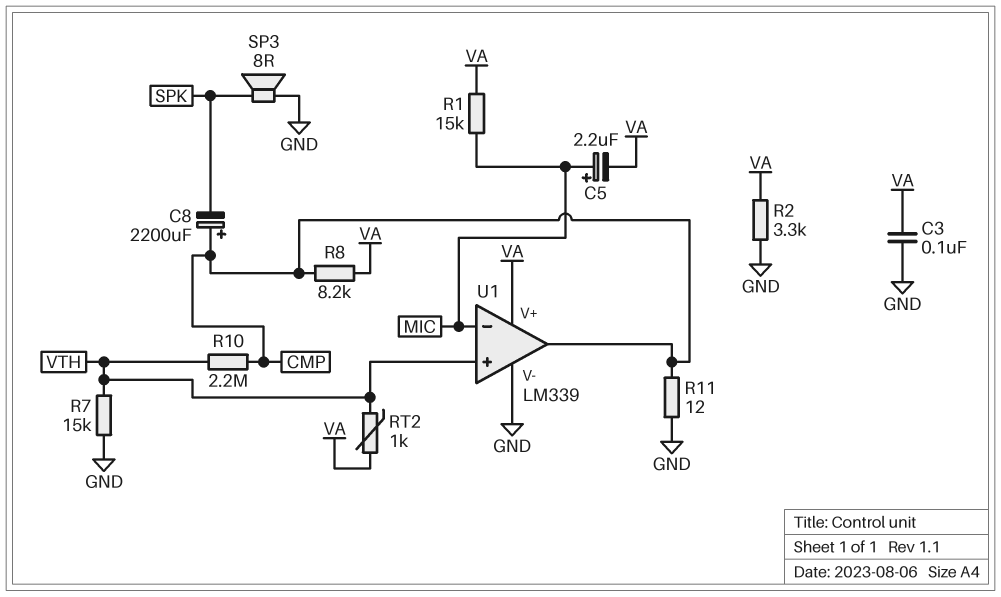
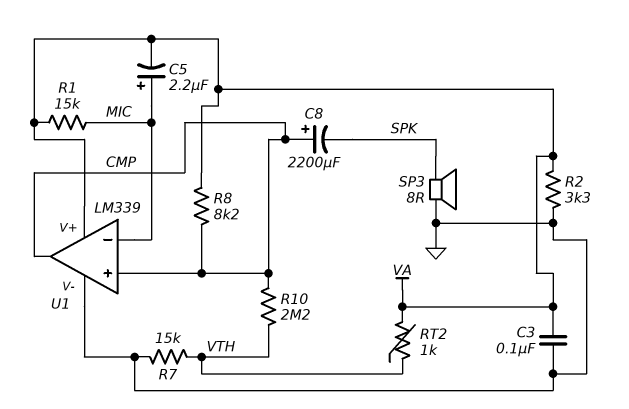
R11: 12 (CMP, GND) -> none
U1 pin in+: VTH -> CMP

